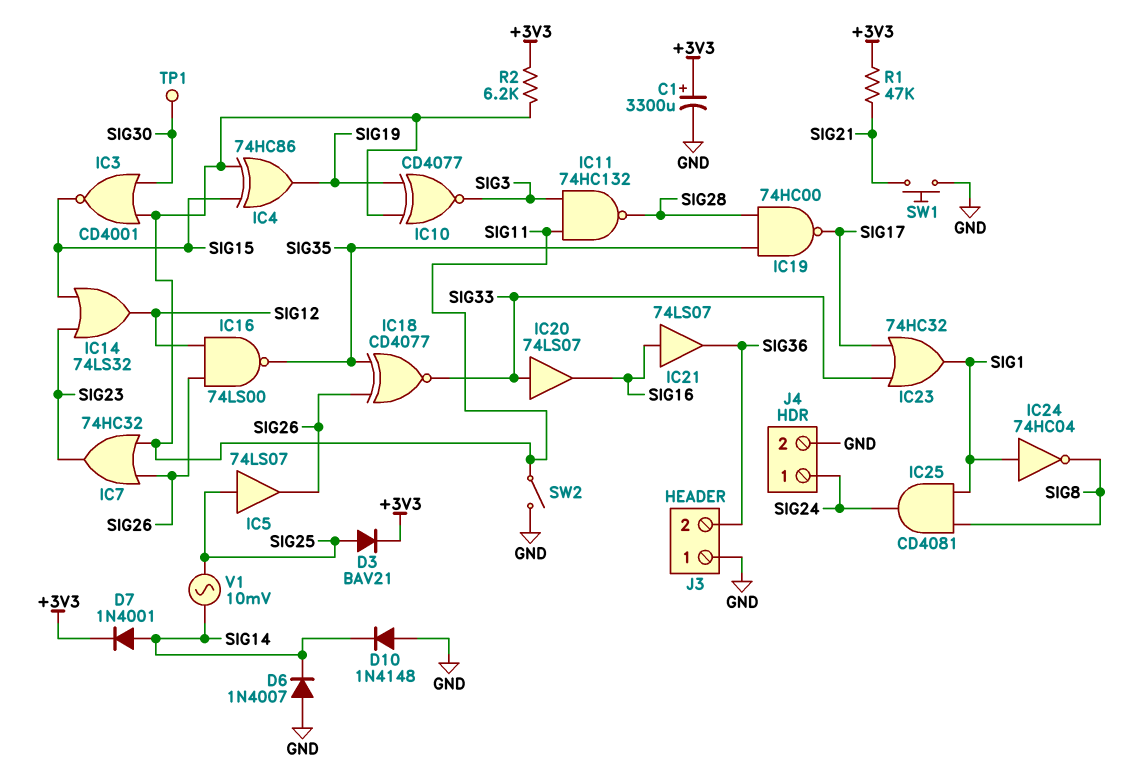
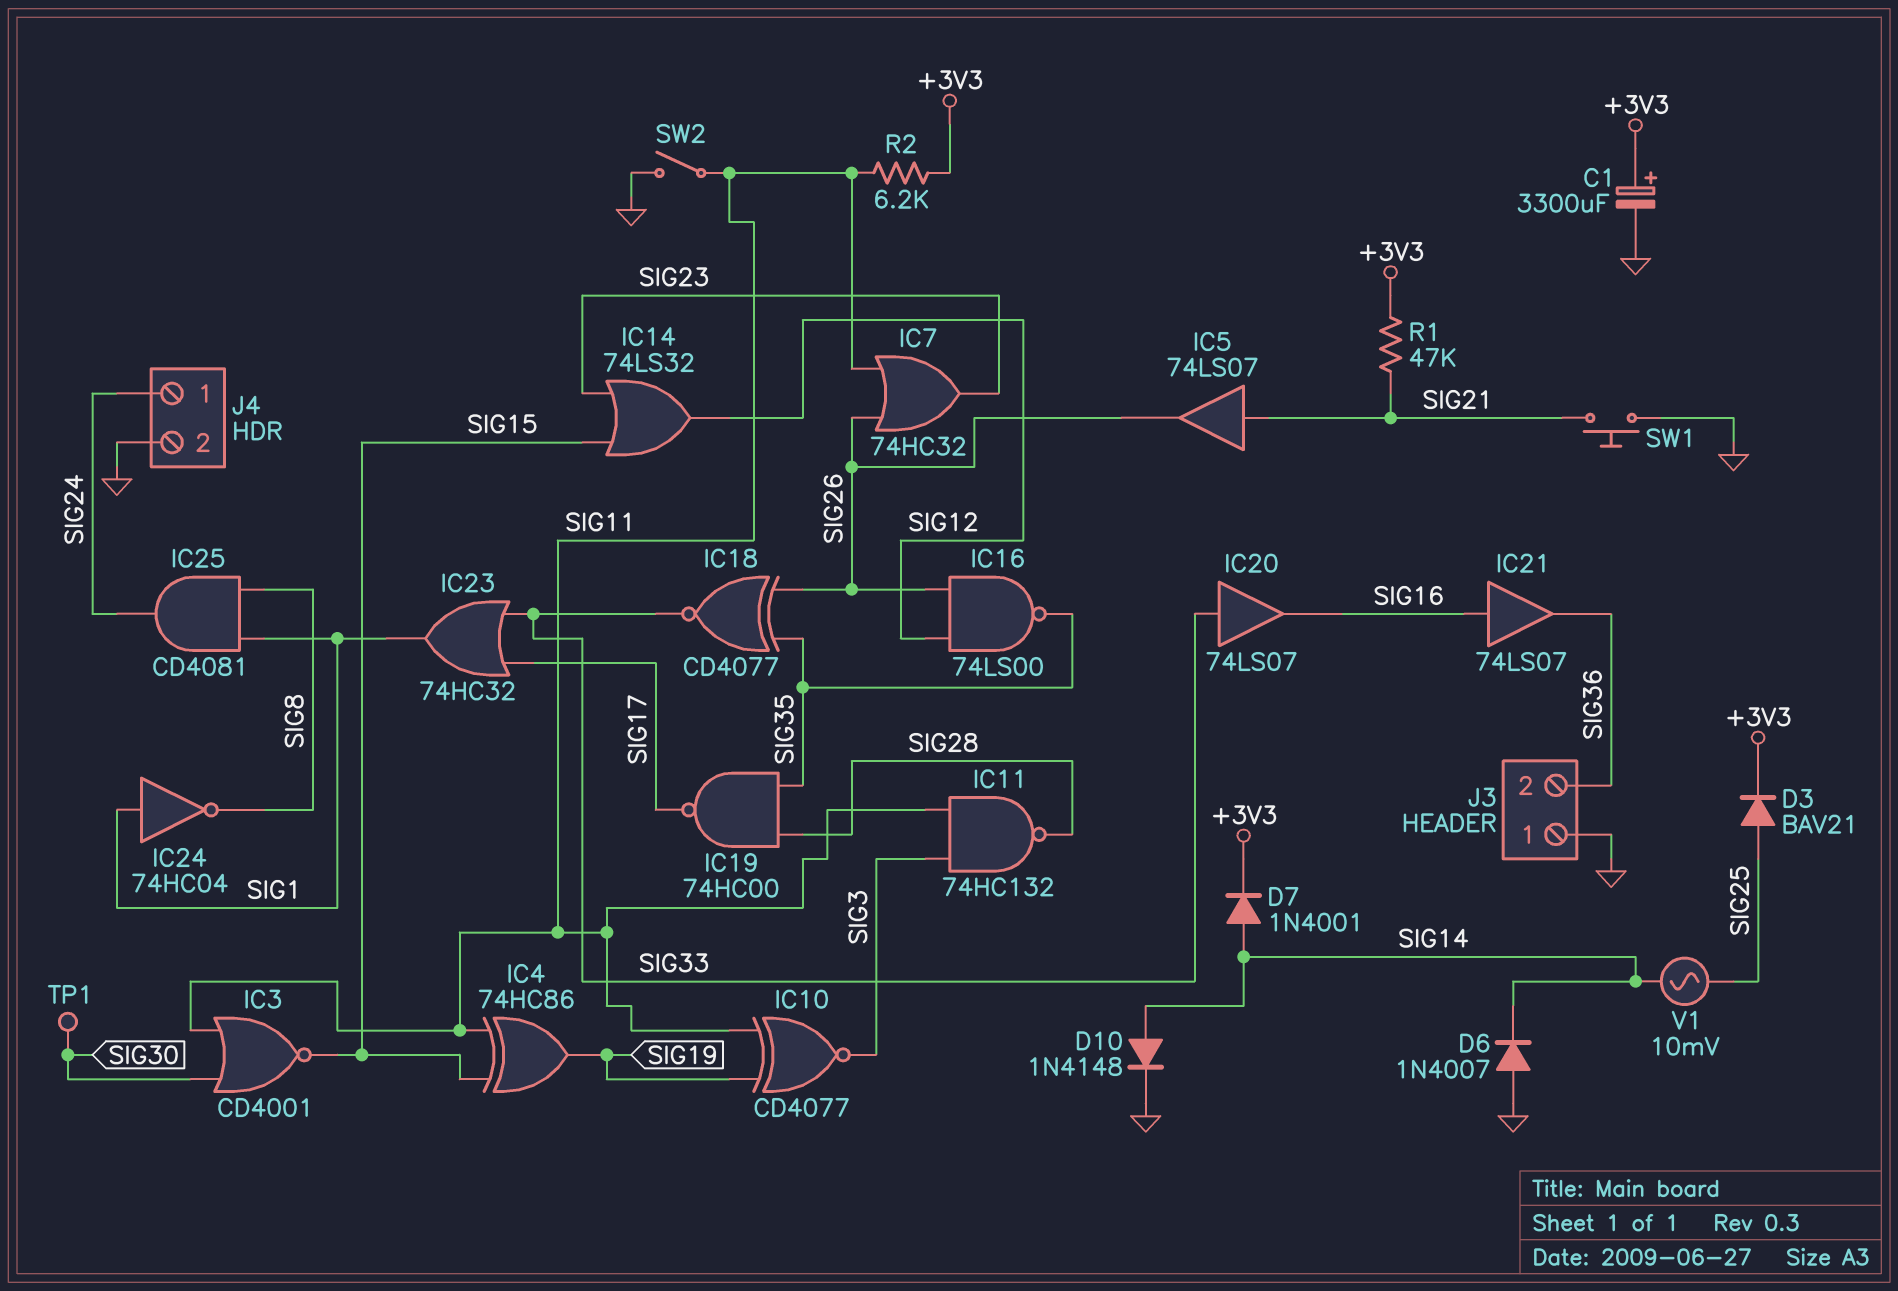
D10: diode 1N4148 (A GND, K SIG14) -> diode 1N4148 (A SIG14, K GND)
IC5: buffer 74LS07 (in SIG25, out SIG26) -> buffer 74LS07 (in SIG21, out SIG26)

